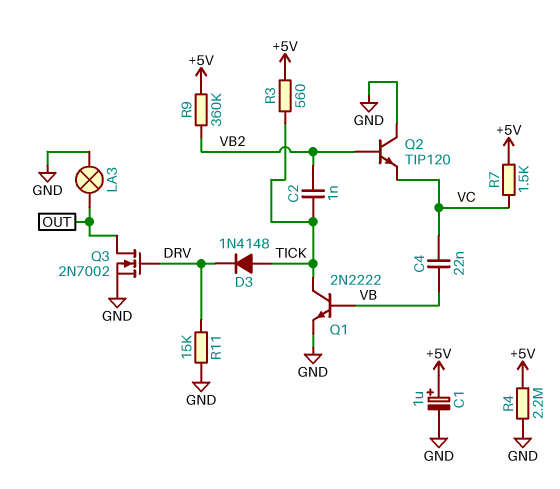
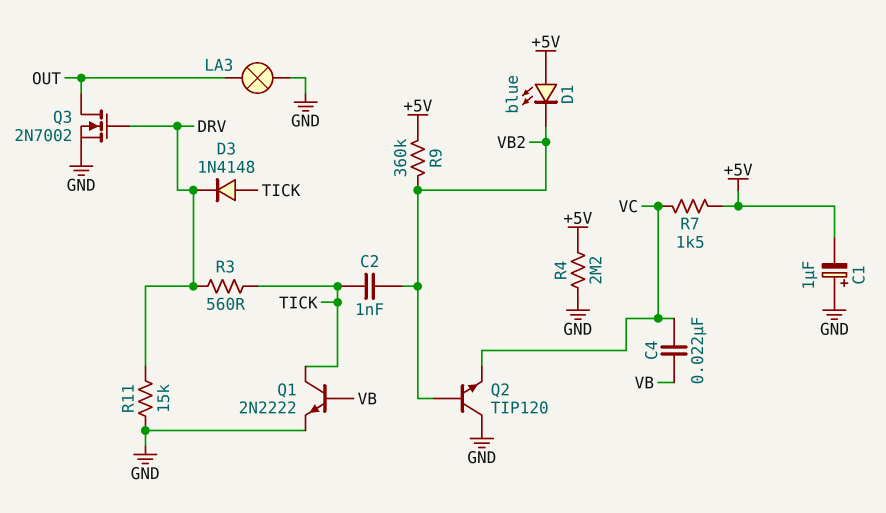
C1: 1uF (plus +5V, minus GND) -> 1uF (plus GND, minus +5V)
D1: none -> LED blue (A +5V, K VB2)
R3: 560 (+5V, TICK) -> 560 (DRV, TICK)

